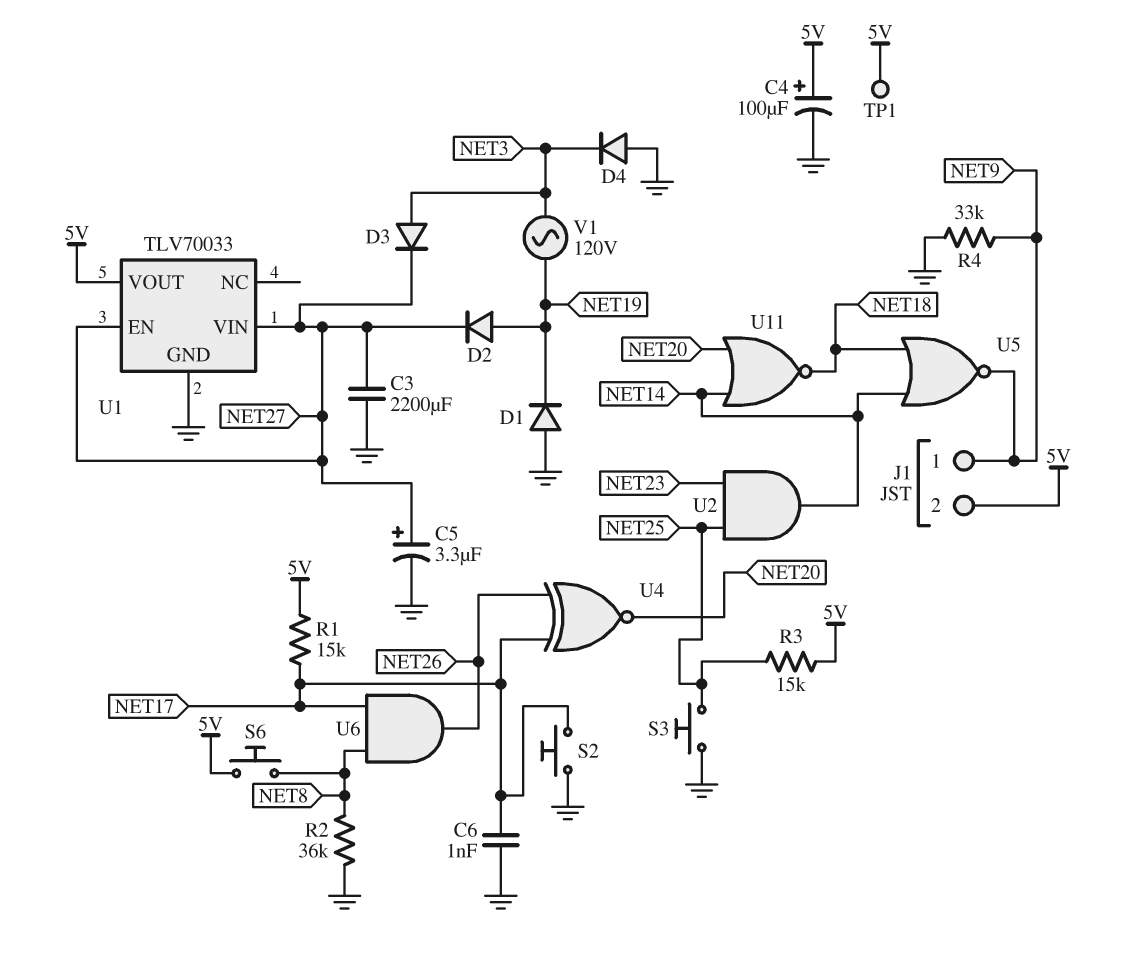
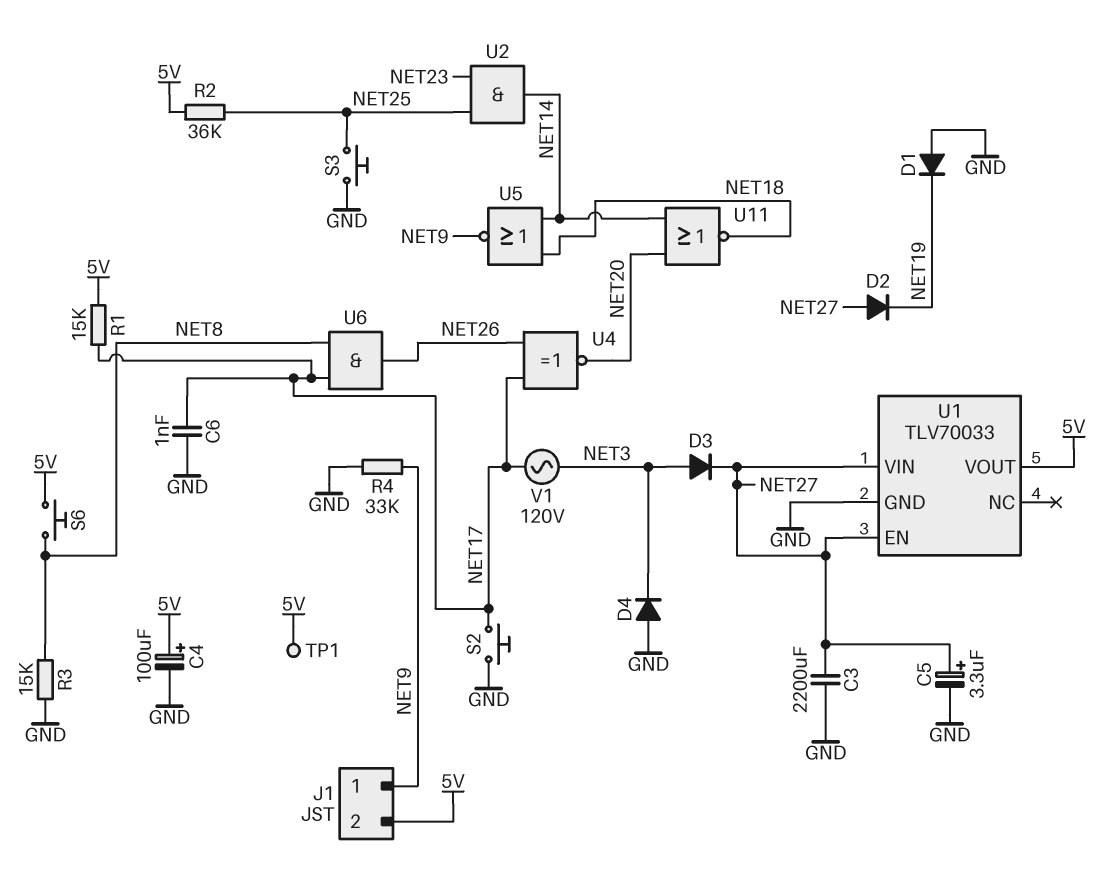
D2: diode (A NET19, K NET27) -> diode (A NET27, K NET19)
R2: 36k (GND, NET8) -> 36k (5V, NET25)
R3: 15k (5V, NET25) -> 15k (GND, NET8)
V1: AC 120V (NET3, NET19) -> AC 120V (NET3, NET17)

